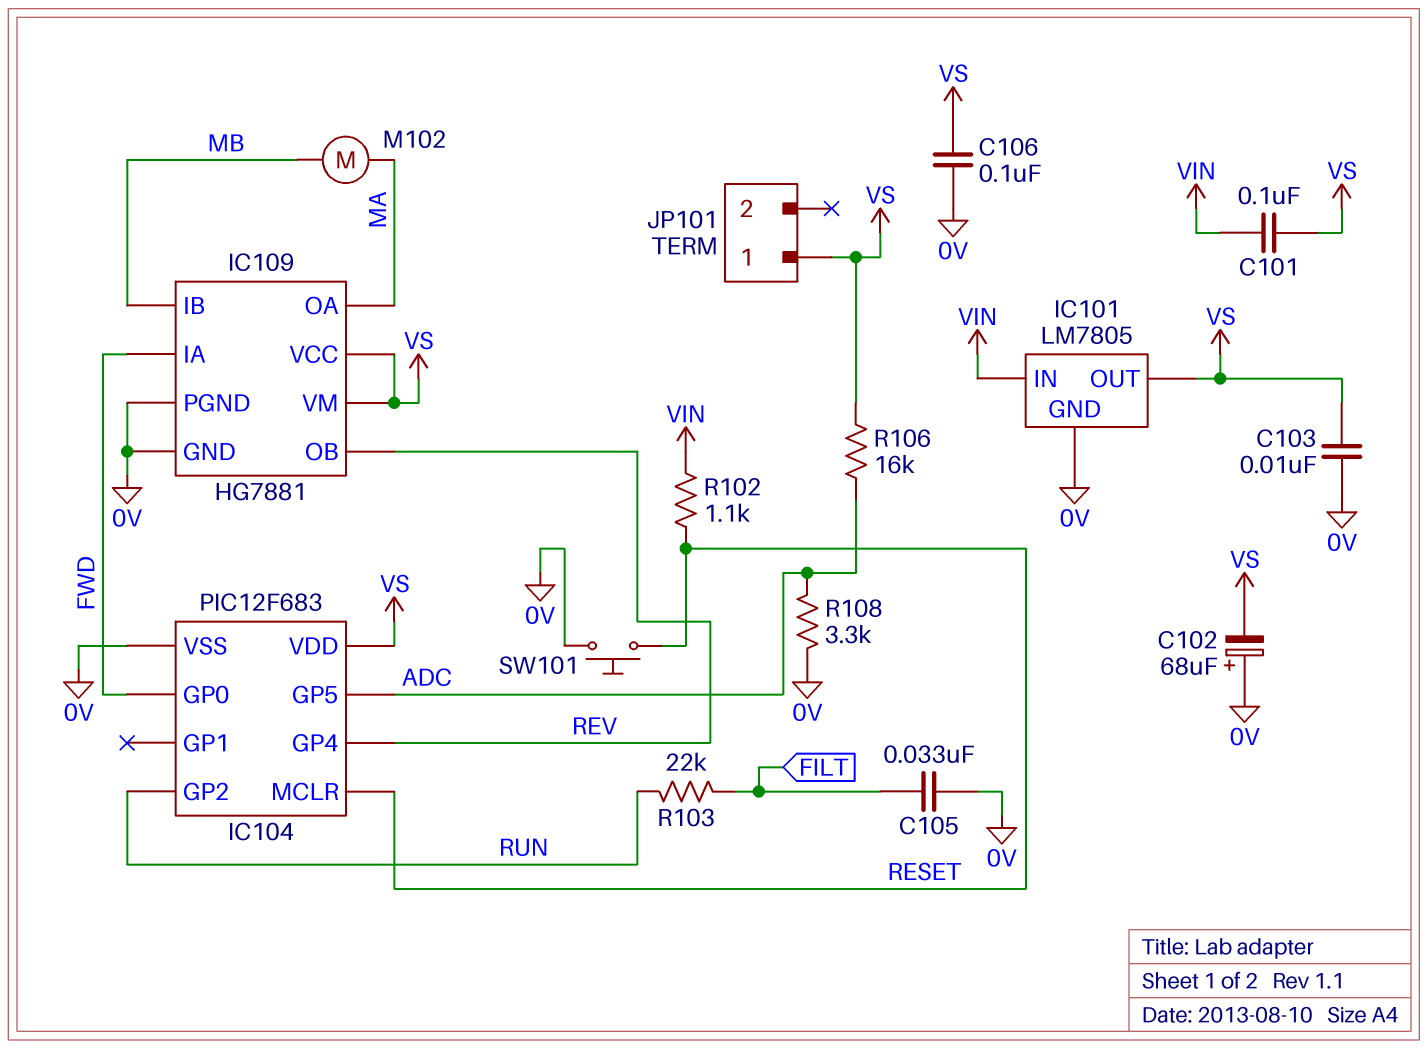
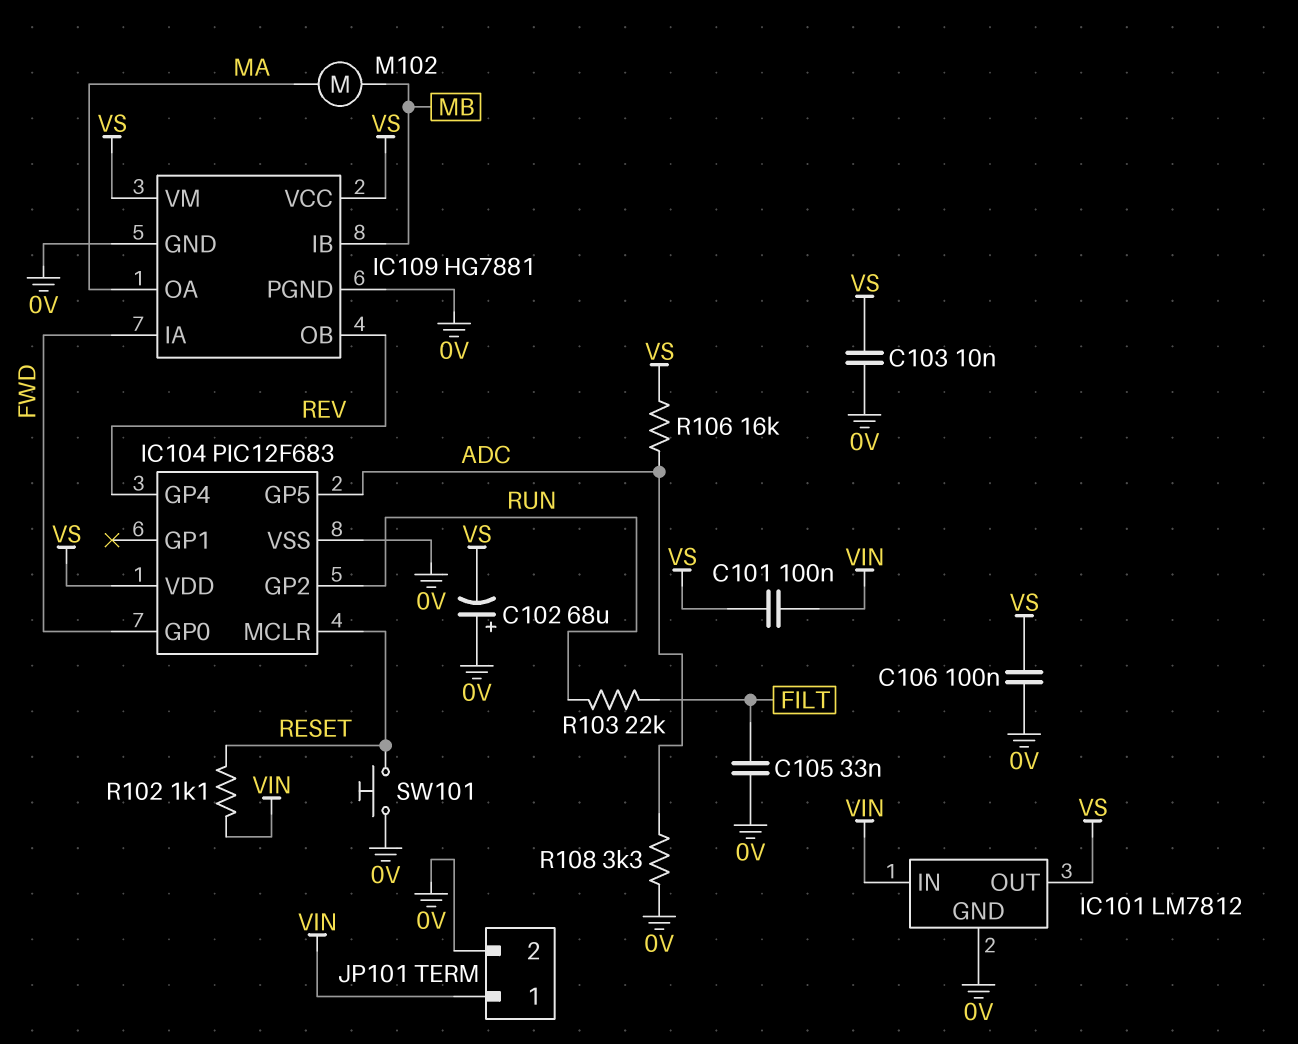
IC101: LM7805 -> LM7812
JP101 pin 1: VS -> VIN
JP101 pin 2: none -> 0V

